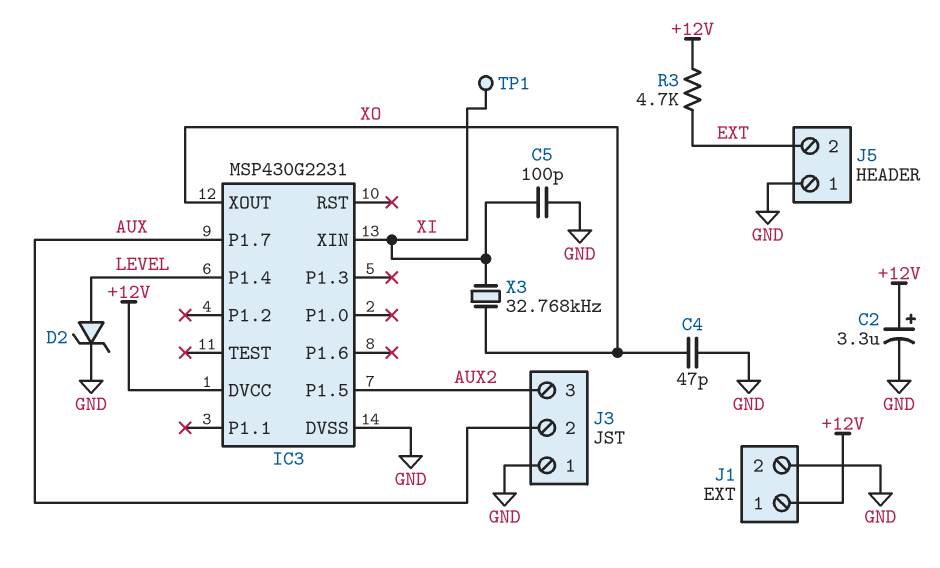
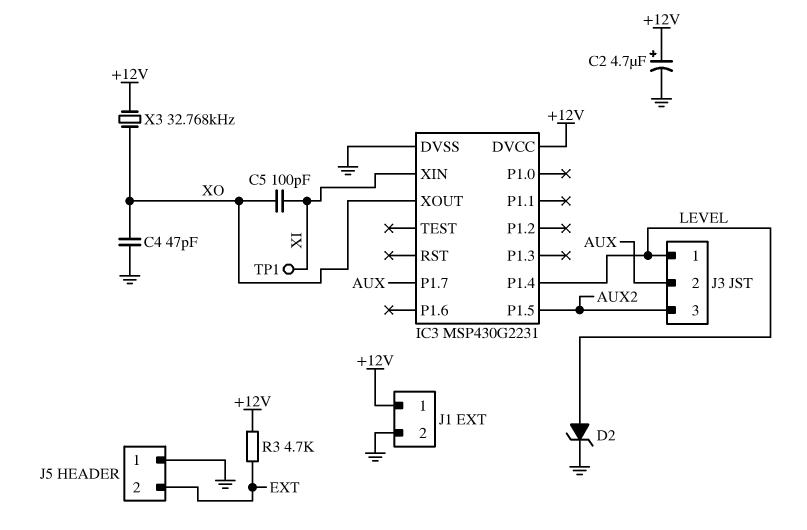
C2: 3.3uF (plus +12V, minus GND) -> 4.7uF (plus +12V, minus GND)
C5: 100pF (GND, XI) -> 100pF (XI, XO)
J3 pin 1: GND -> LEVEL
X3: 32.768kHz (XI, XO) -> 32.768kHz (+12V, XO)

